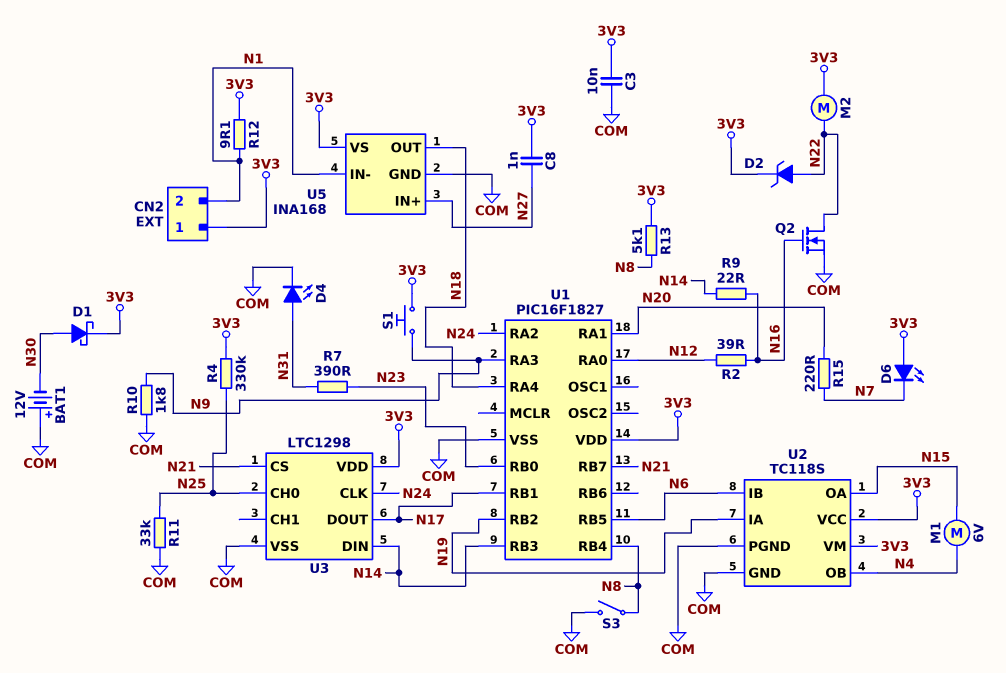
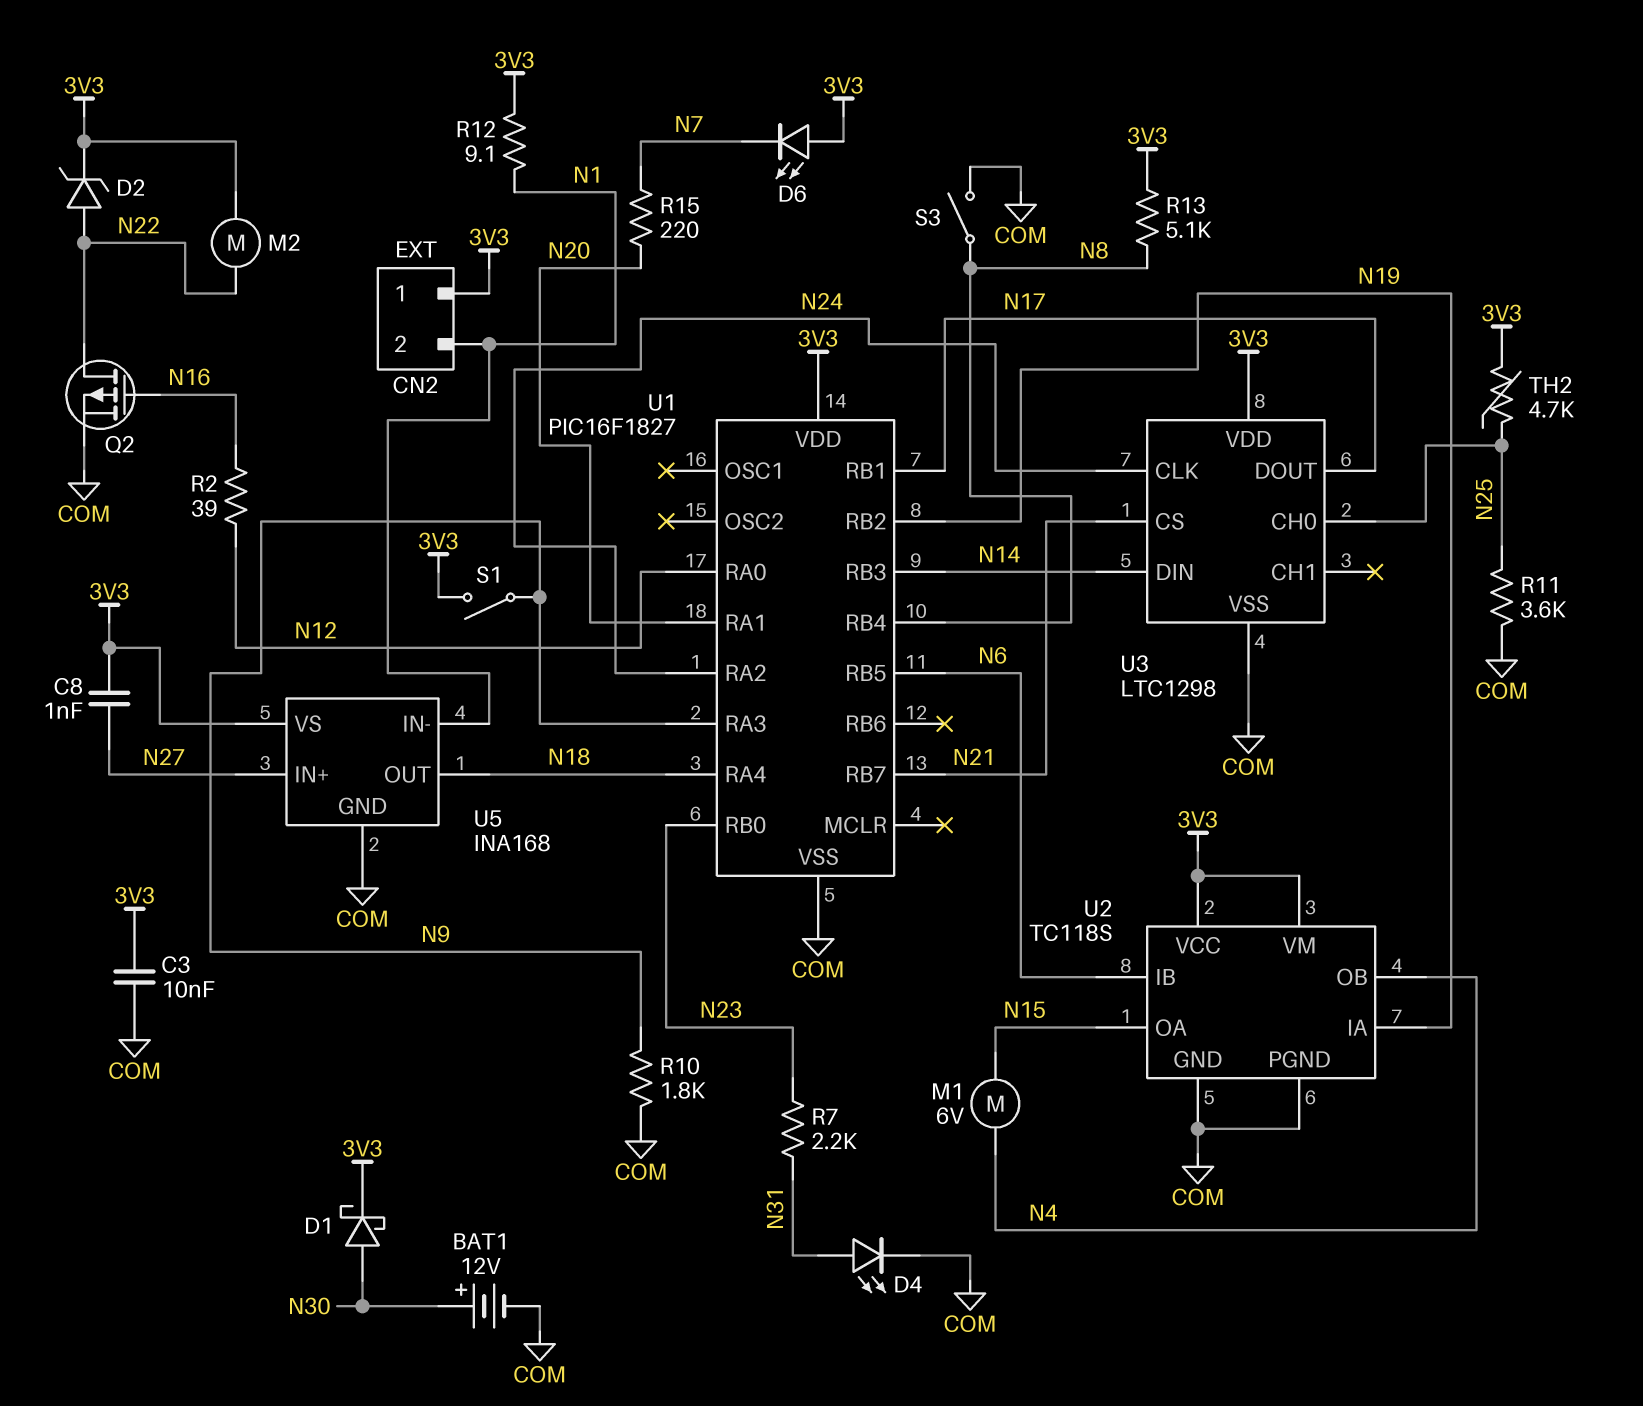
BAT1: 12V (plus COM, minus N30) -> 12V (plus N30, minus COM)
Q2: NMOS (G N16, D N22, S COM) -> PMOS (G N16, D N22, S COM)
R4: 330k (3V3, N25) -> none
R7: 390 (N23, N31) -> 2.2k (N23, N31)
R9: 22 (N14, N16) -> none
R11: 33k (COM, N25) -> 3.6k (COM, N25)
S1: button (3V3, N9) -> switch (3V3, N9)
TH2: none -> 4.7k (3V3, N25)

